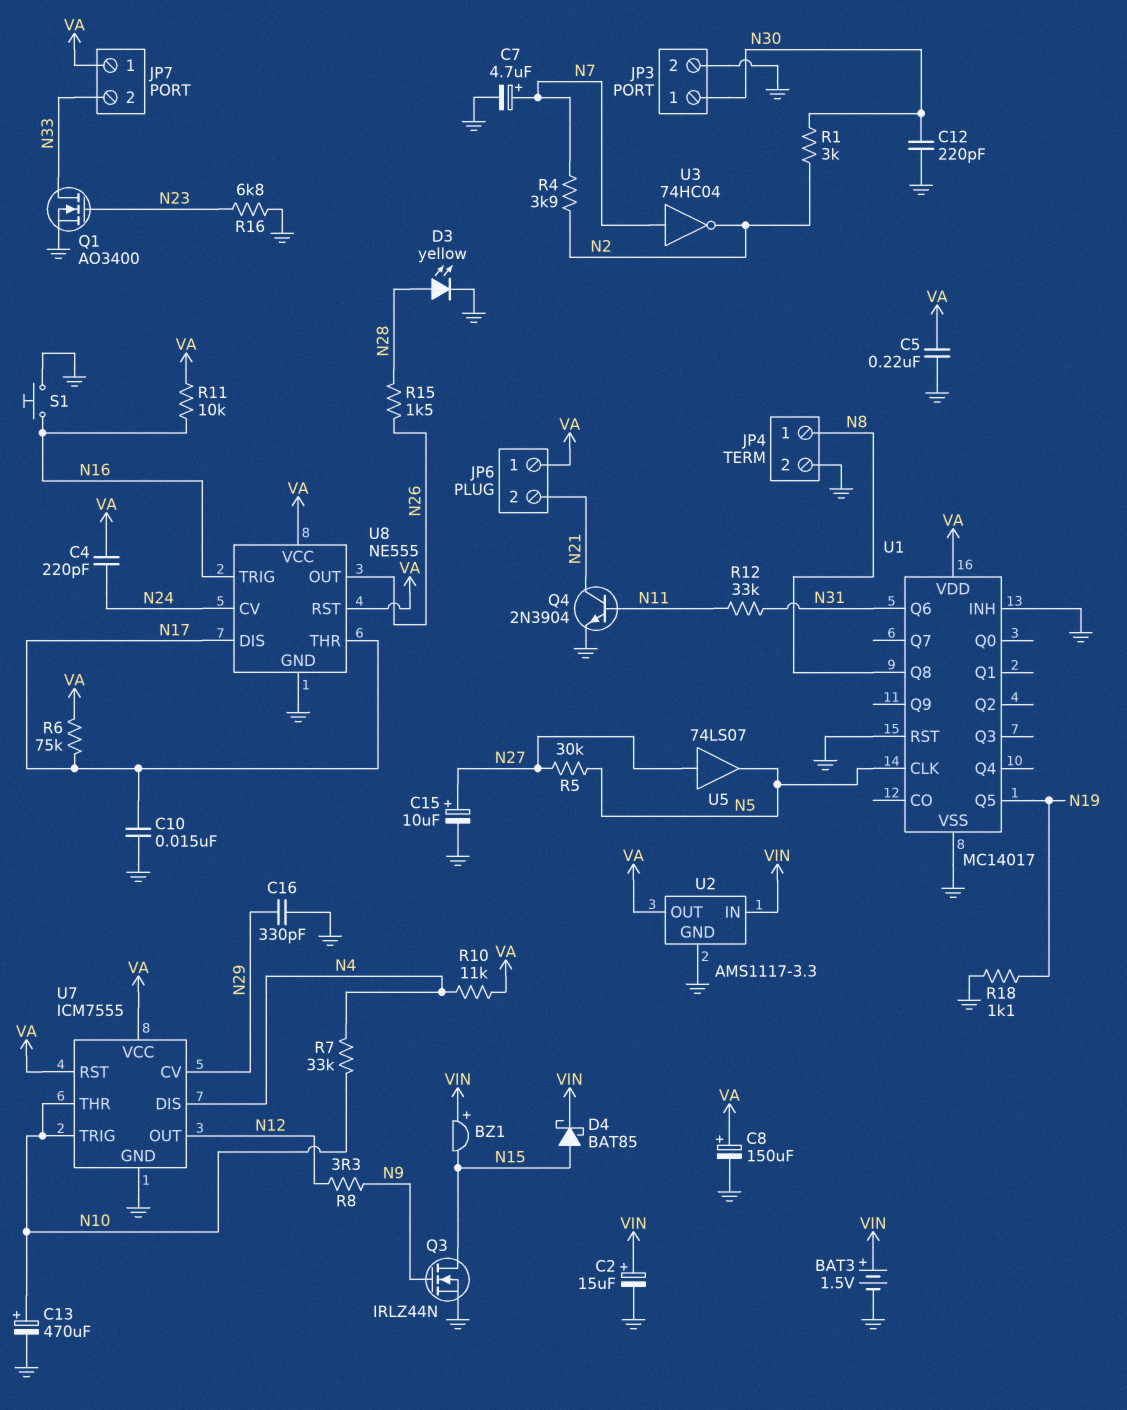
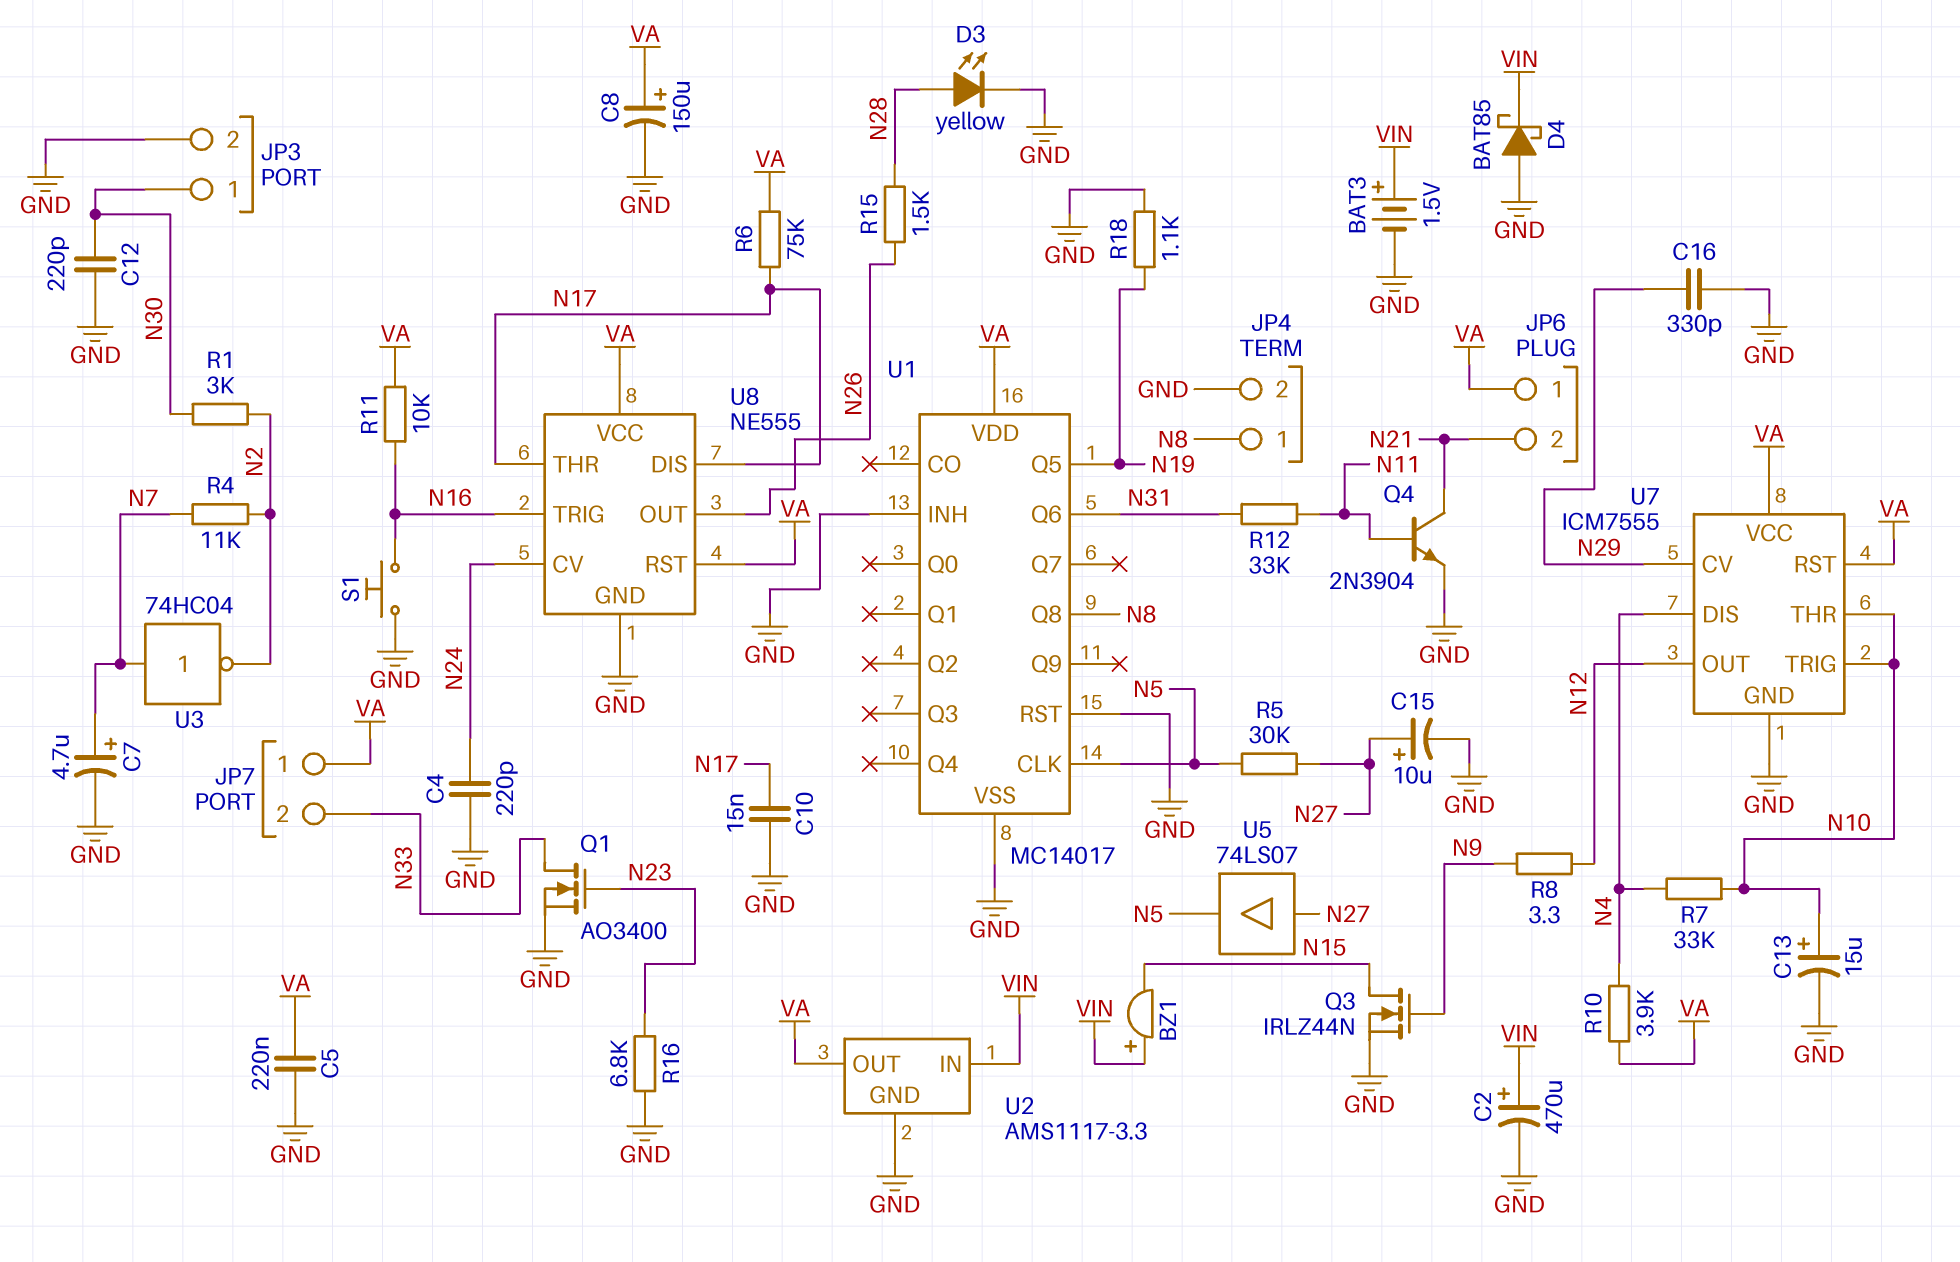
C2: 15uF (plus VIN, minus GND) -> 470uF (plus VIN, minus GND)
C4: 220pF (N24, VA) -> 220pF (GND, N24)
C13: 470uF (plus N10, minus GND) -> 15uF (plus N10, minus GND)
D4: schottky BAT85 (A N15, K VIN) -> schottky BAT85 (A GND, K VIN)
R4: 3.9k (N2, N7) -> 11k (N2, N7)
R10: 11k (N4, VA) -> 3.9k (N4, VA)

